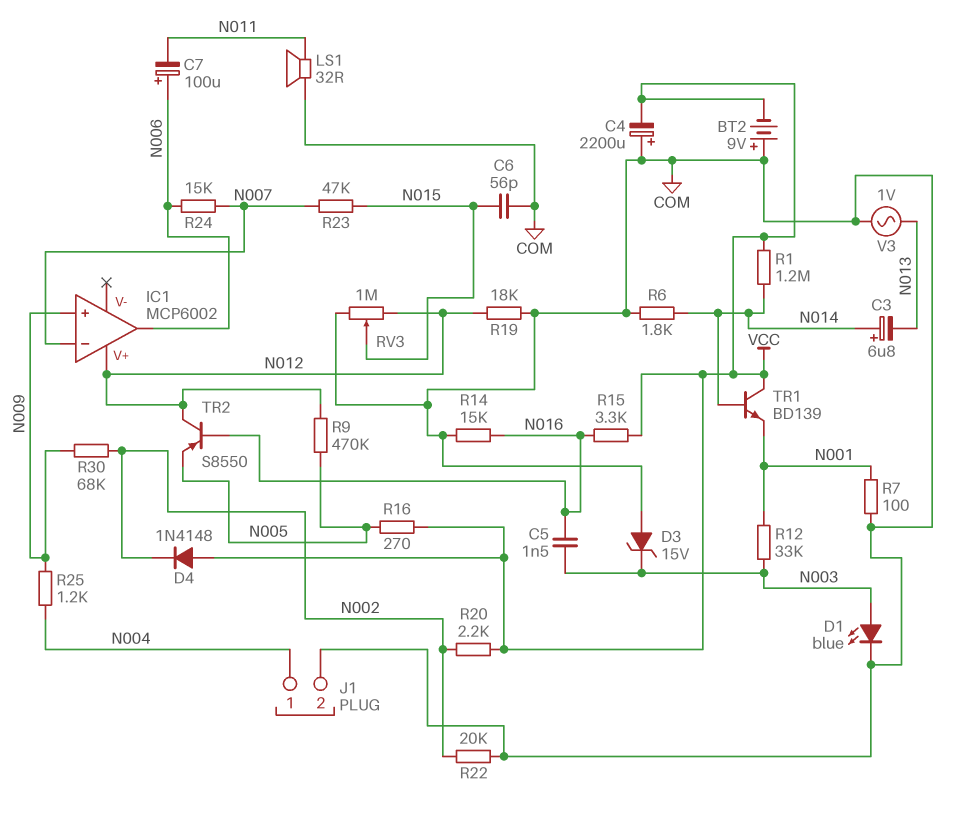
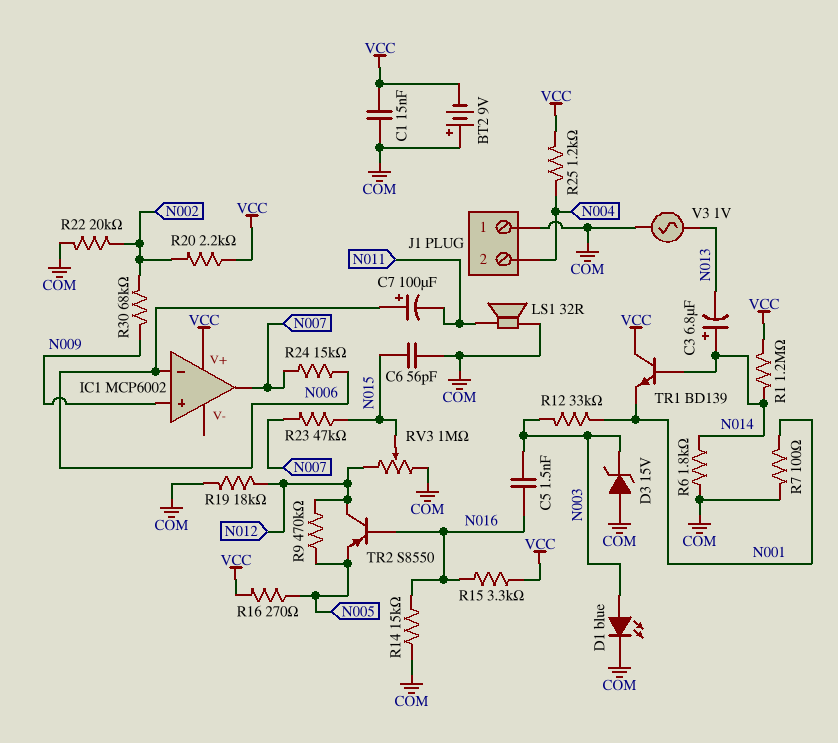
C1: none -> 15nF (COM, VCC)
C4: 2200uF (plus COM, minus VCC) -> none
D4: diode 1N4148 (A VCC, K N002) -> none
IC1 pin V+: N012 -> VCC
IC1 pin in-: N007 -> N006
IC1 pin out: N006 -> N007
J1 pin 1: N004 -> COM
J1 pin 2: COM -> N004
R25: 1.2k (N004, N009) -> 1.2k (N004, VCC)

